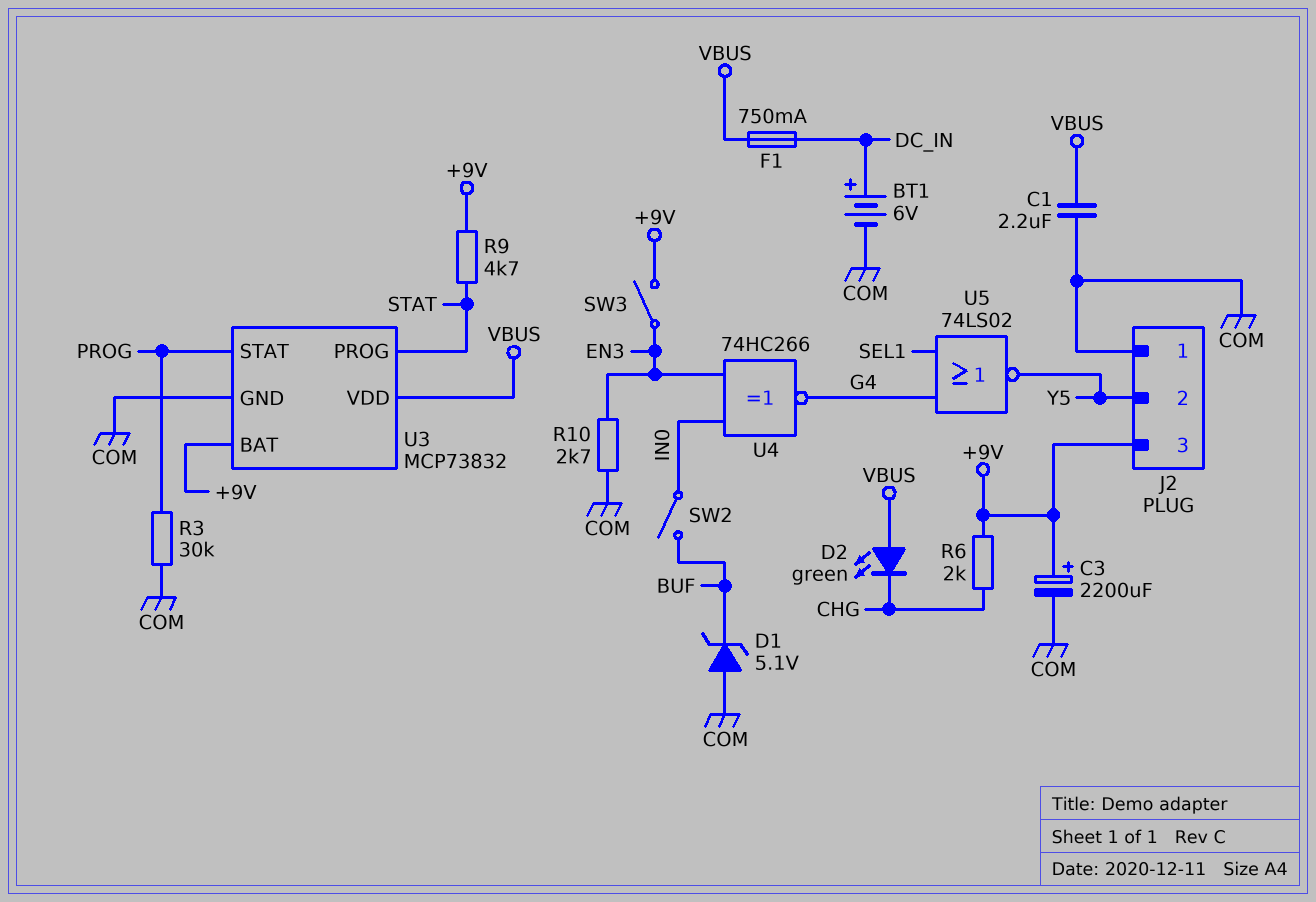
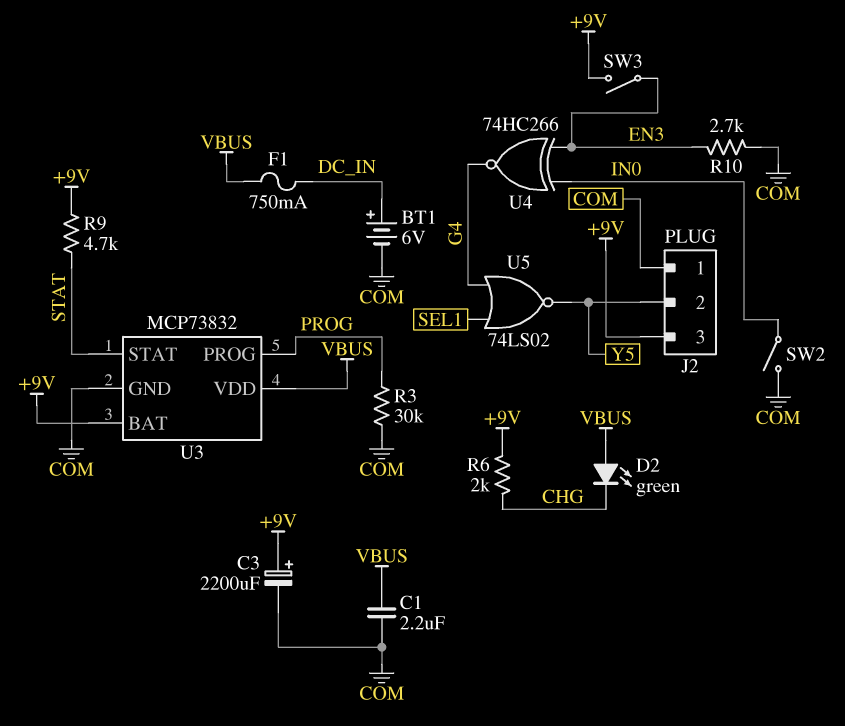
D1: zener 5.1V (A COM, K BUF) -> none
SW2: switch (BUF, IN0) -> switch (COM, IN0)
U3 pin PROG: STAT -> PROG
U3 pin STAT: PROG -> STAT

